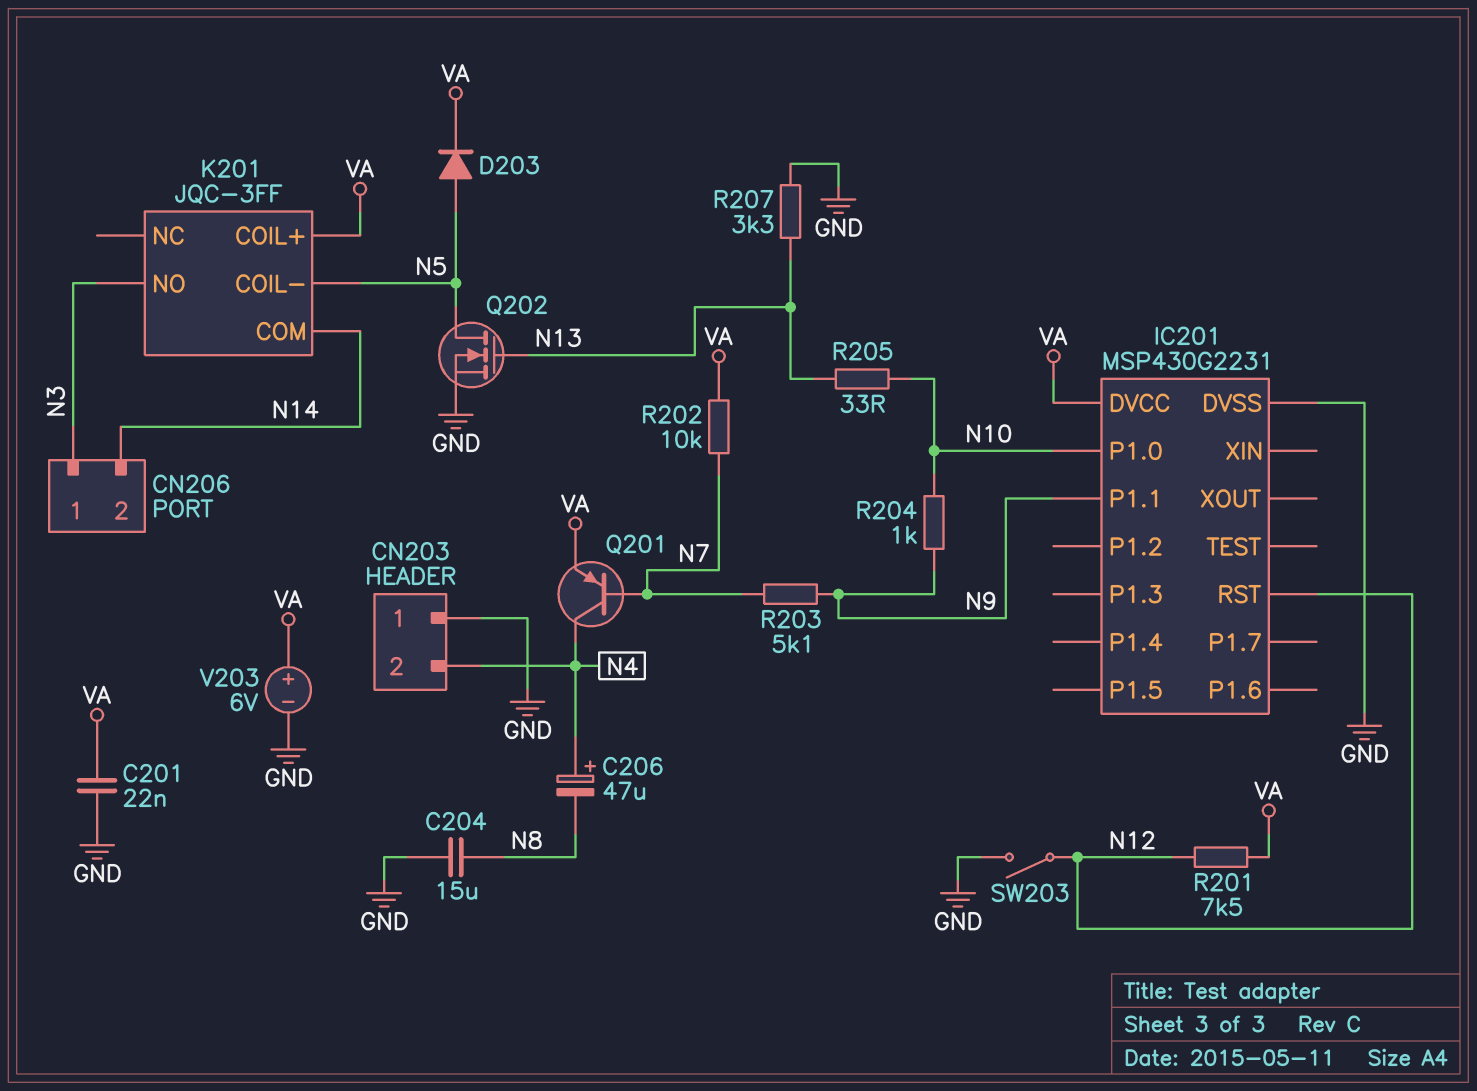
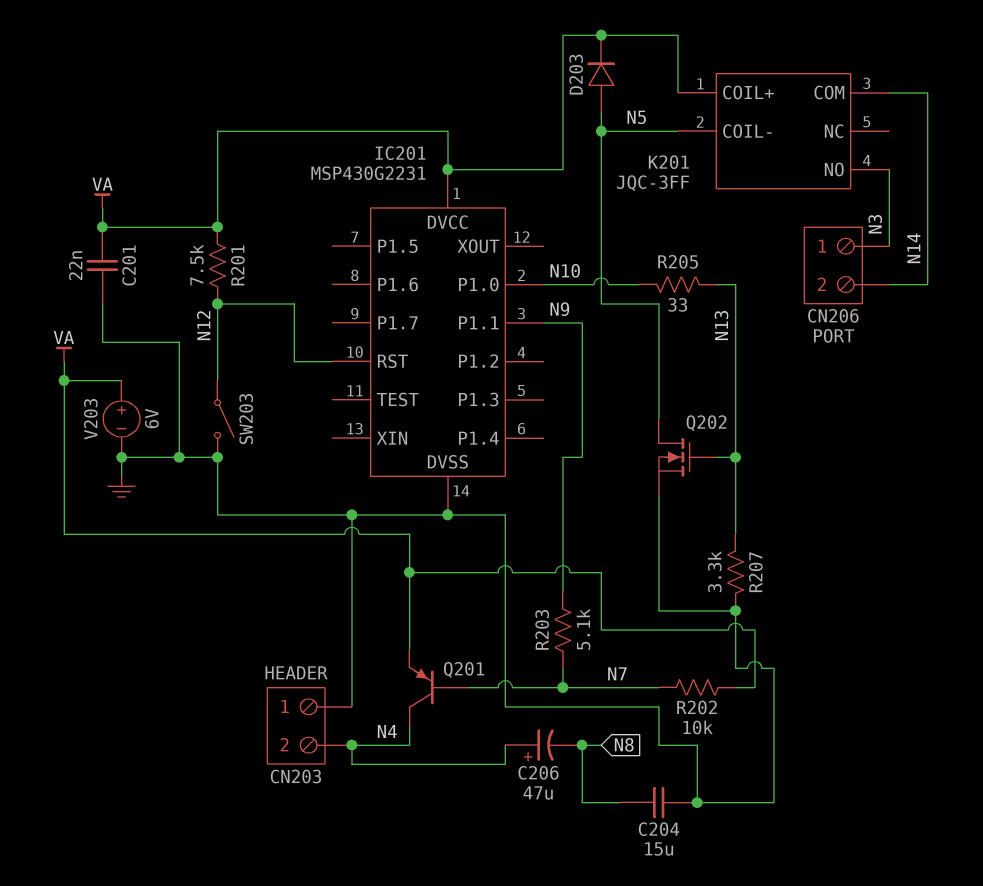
R204: 1k (N9, N10) -> none

